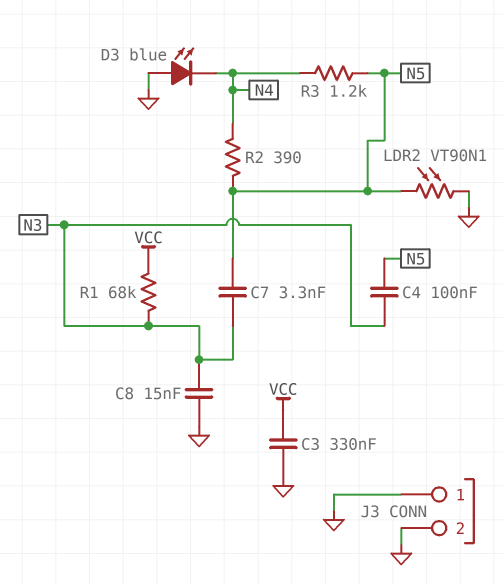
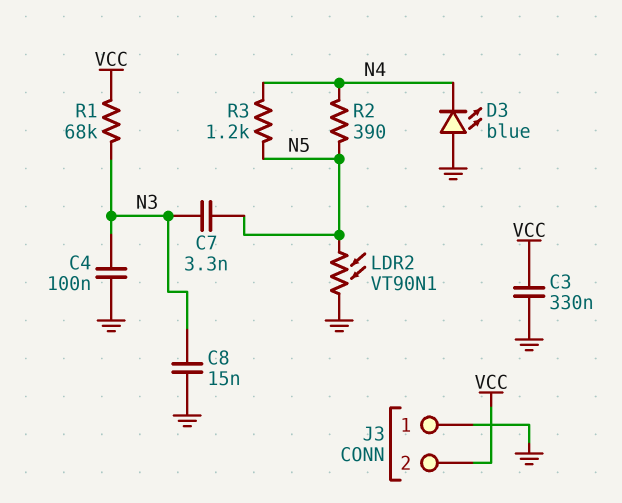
C4: 100nF (N3, N5) -> 100nF (GND, N3)
J3 pin 2: GND -> VCC

